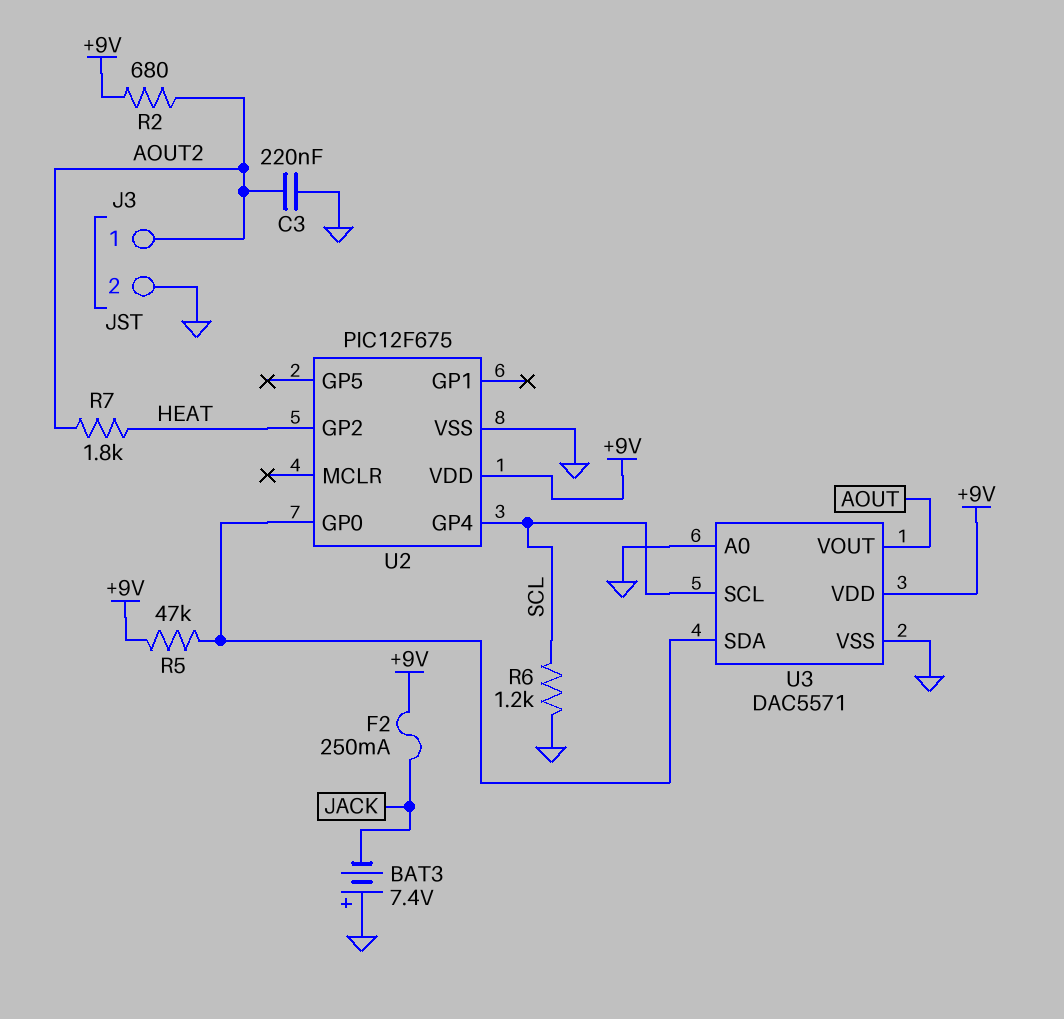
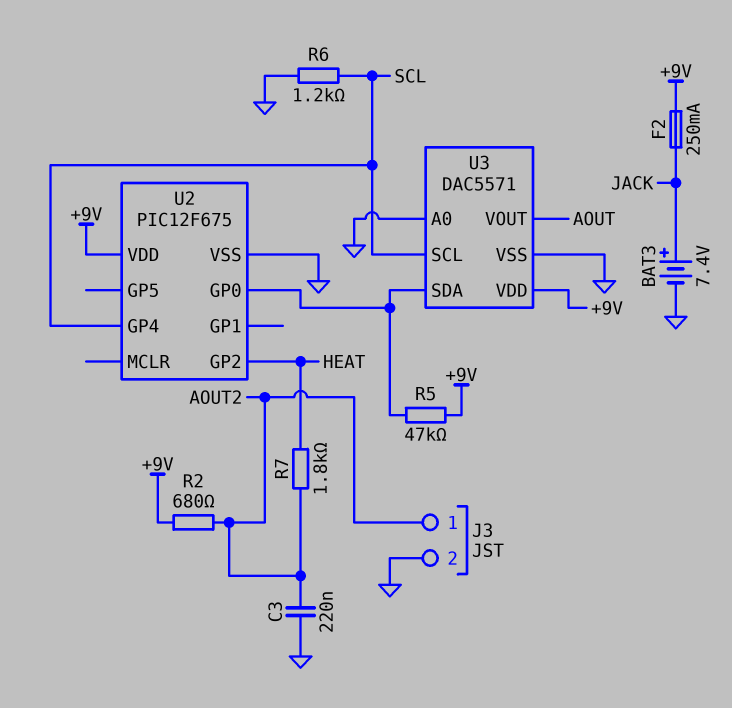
BAT3: 7.4V (plus GND, minus JACK) -> 7.4V (plus JACK, minus GND)

